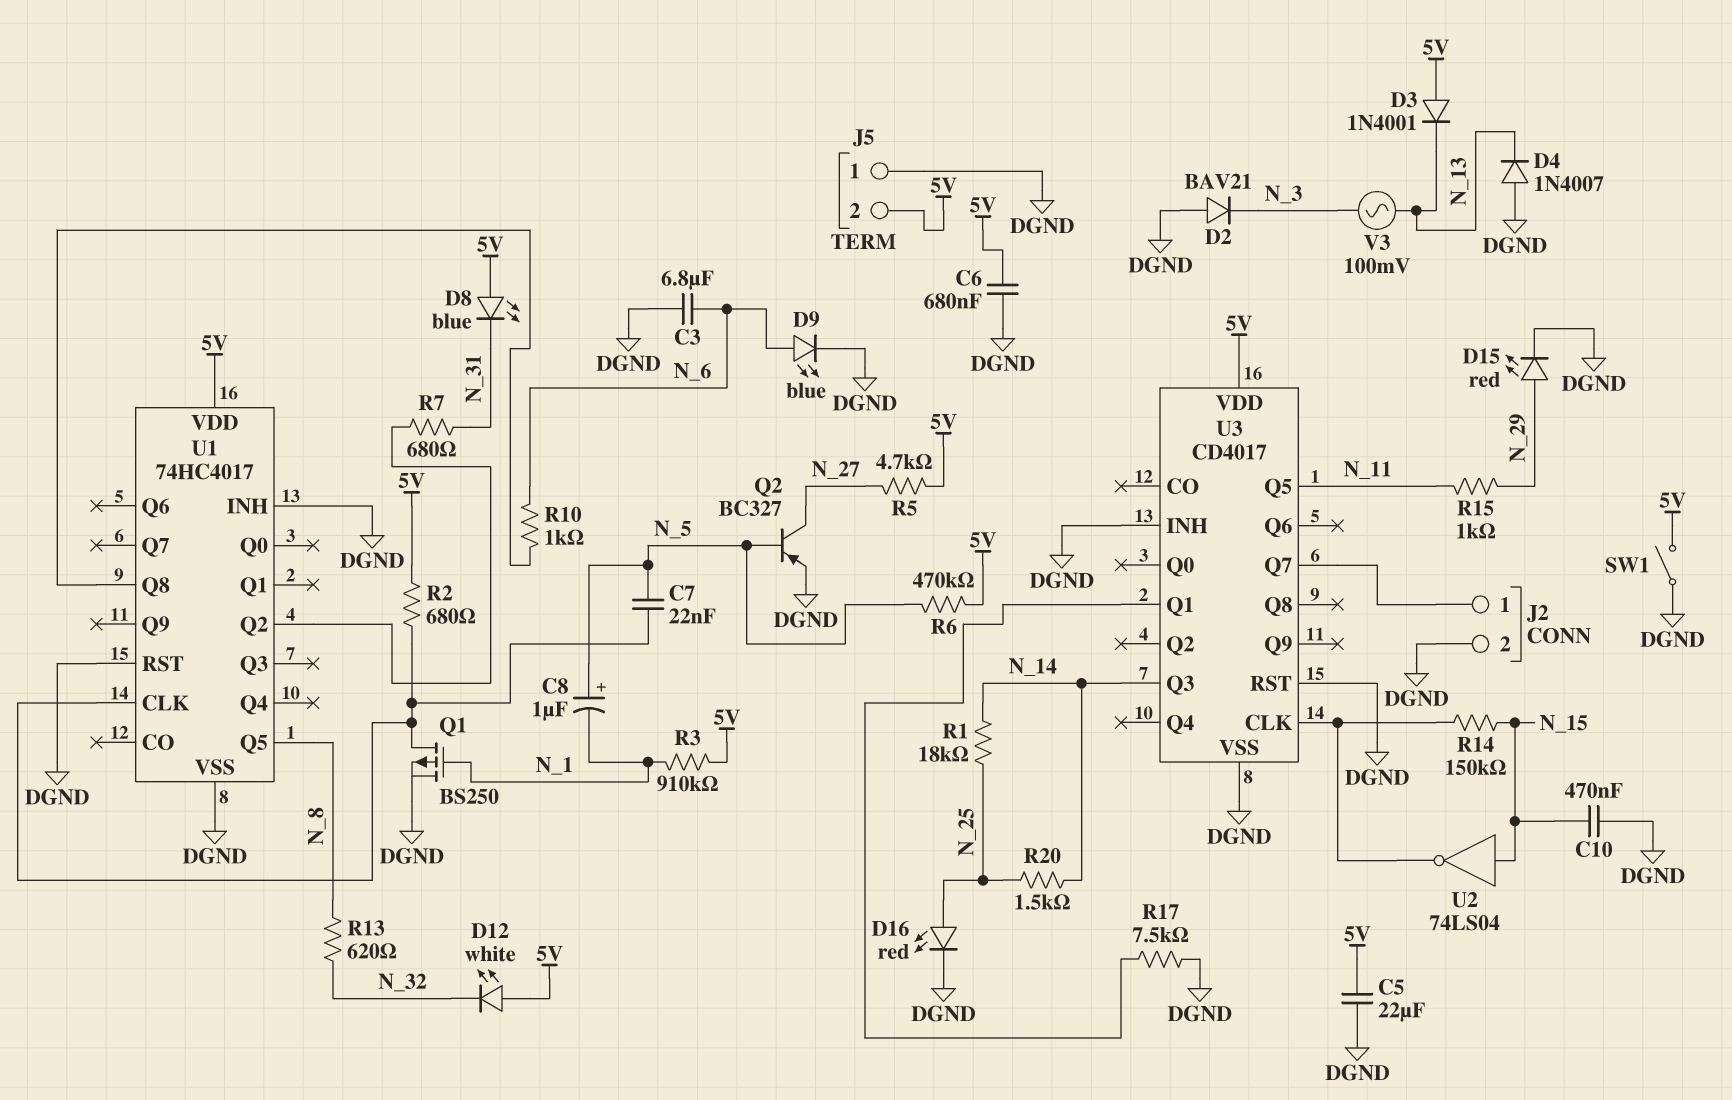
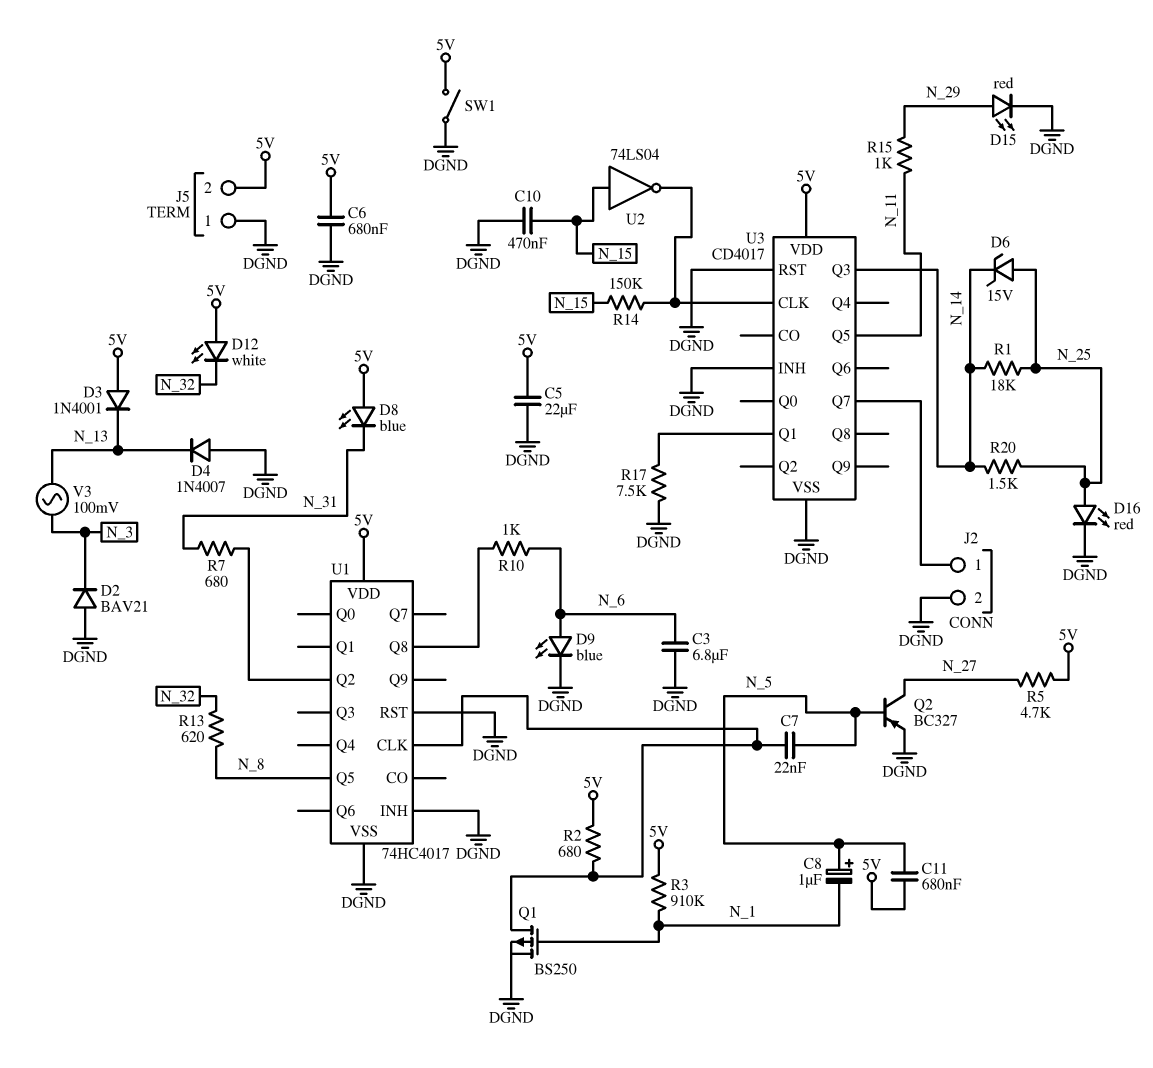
C11: none -> 680nF (5V, N_5)
D6: none -> zener 15V (A N_25, K N_14)
R6: 470k (5V, N_5) -> none

